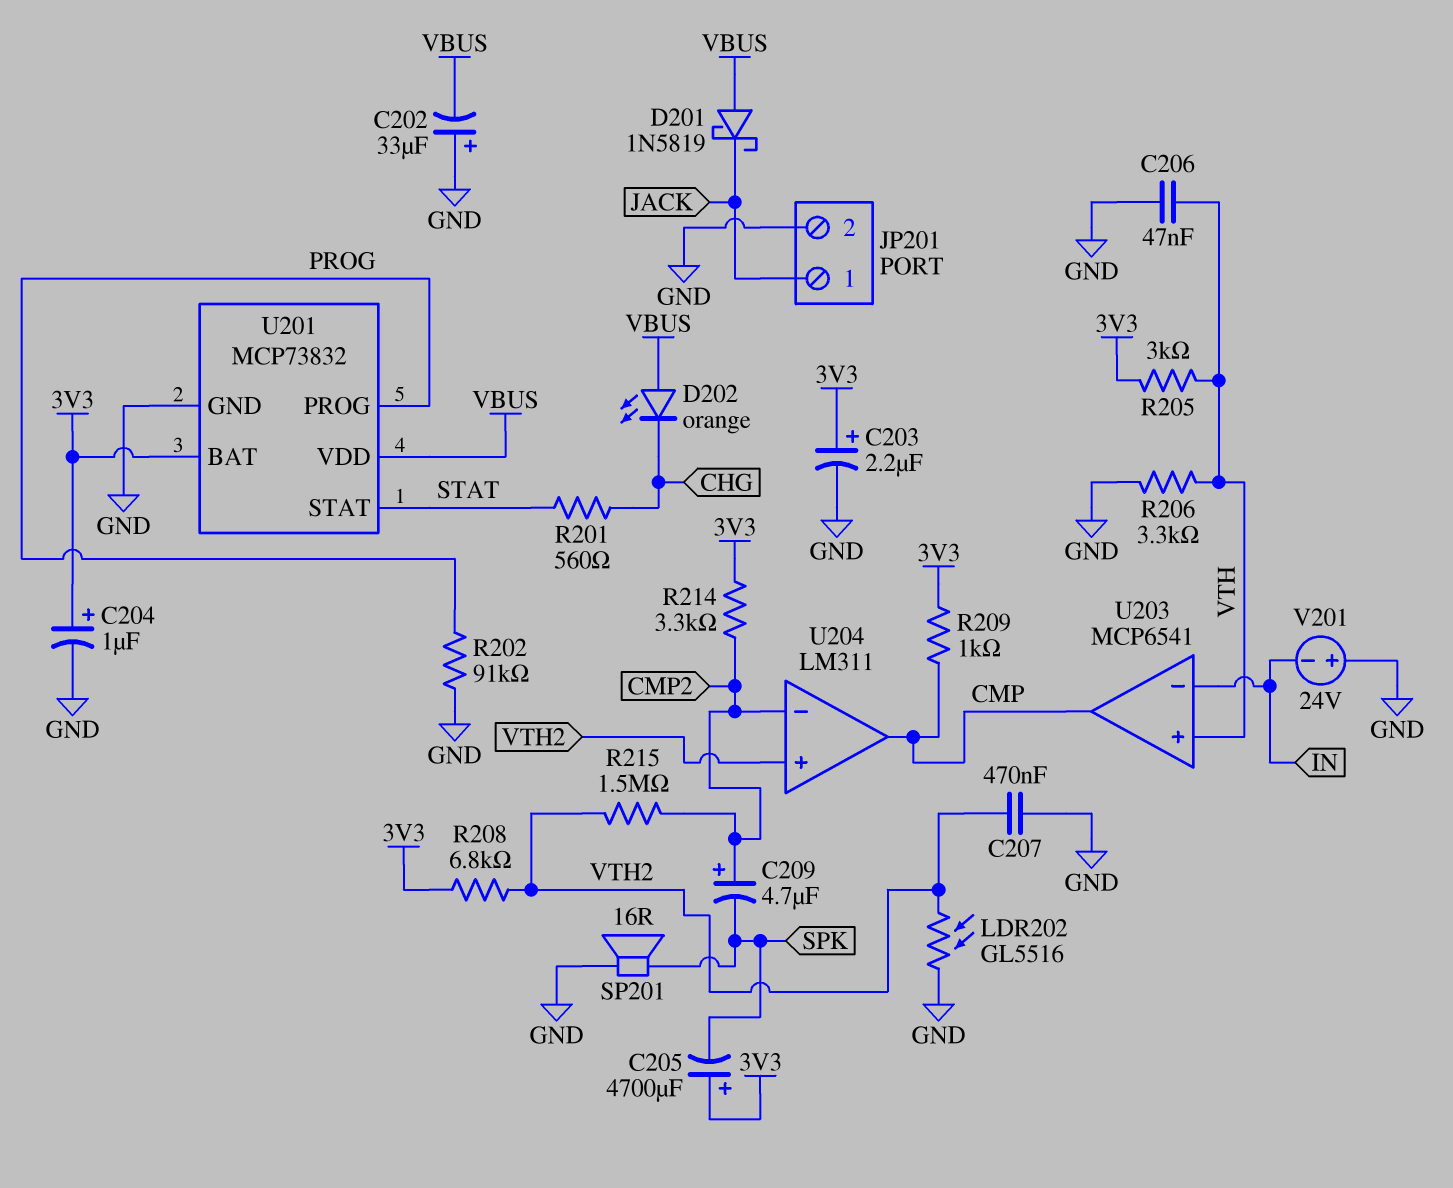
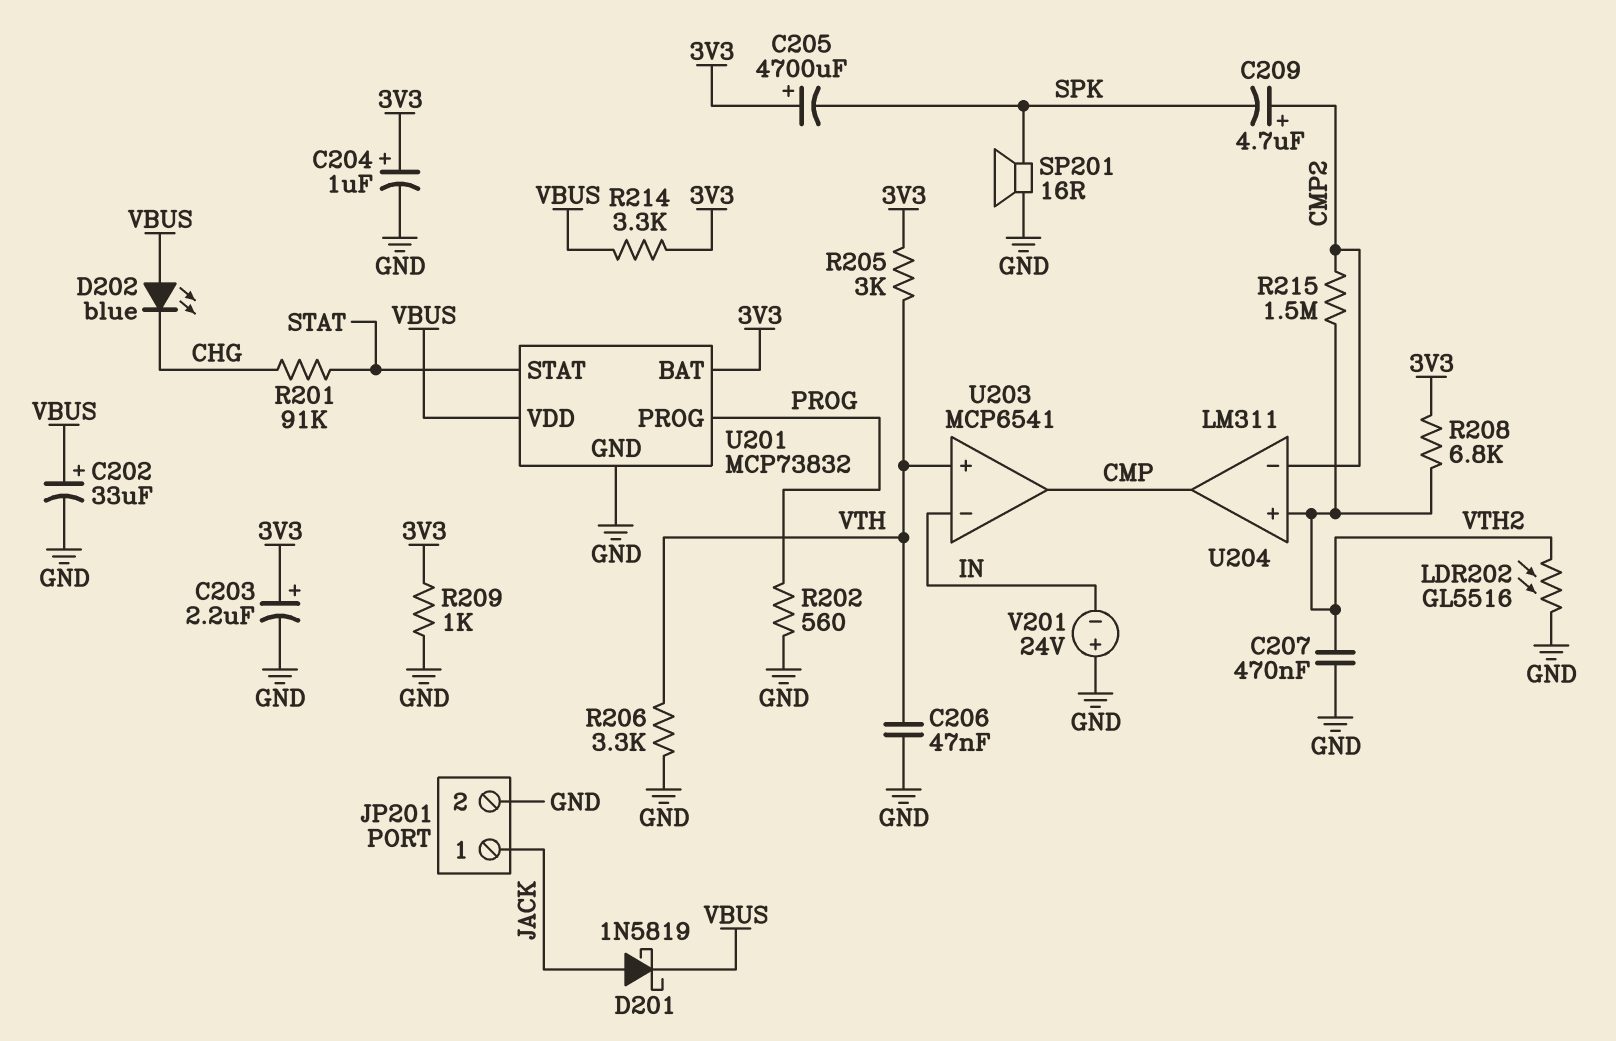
C202: 33uF (plus GND, minus VBUS) -> 33uF (plus VBUS, minus GND)
D201: schottky 1N5819 (A VBUS, K JACK) -> schottky 1N5819 (A JACK, K VBUS)
D202: LED orange (A VBUS, K CHG) -> LED blue (A VBUS, K CHG)
R201: 560 (CHG, STAT) -> 91k (CHG, STAT)
R202: 91k (GND, PROG) -> 560 (GND, PROG)
R209: 1k (3V3, CMP) -> 1k (3V3, GND)
R214: 3.3k (3V3, CMP2) -> 3.3k (3V3, VBUS)

